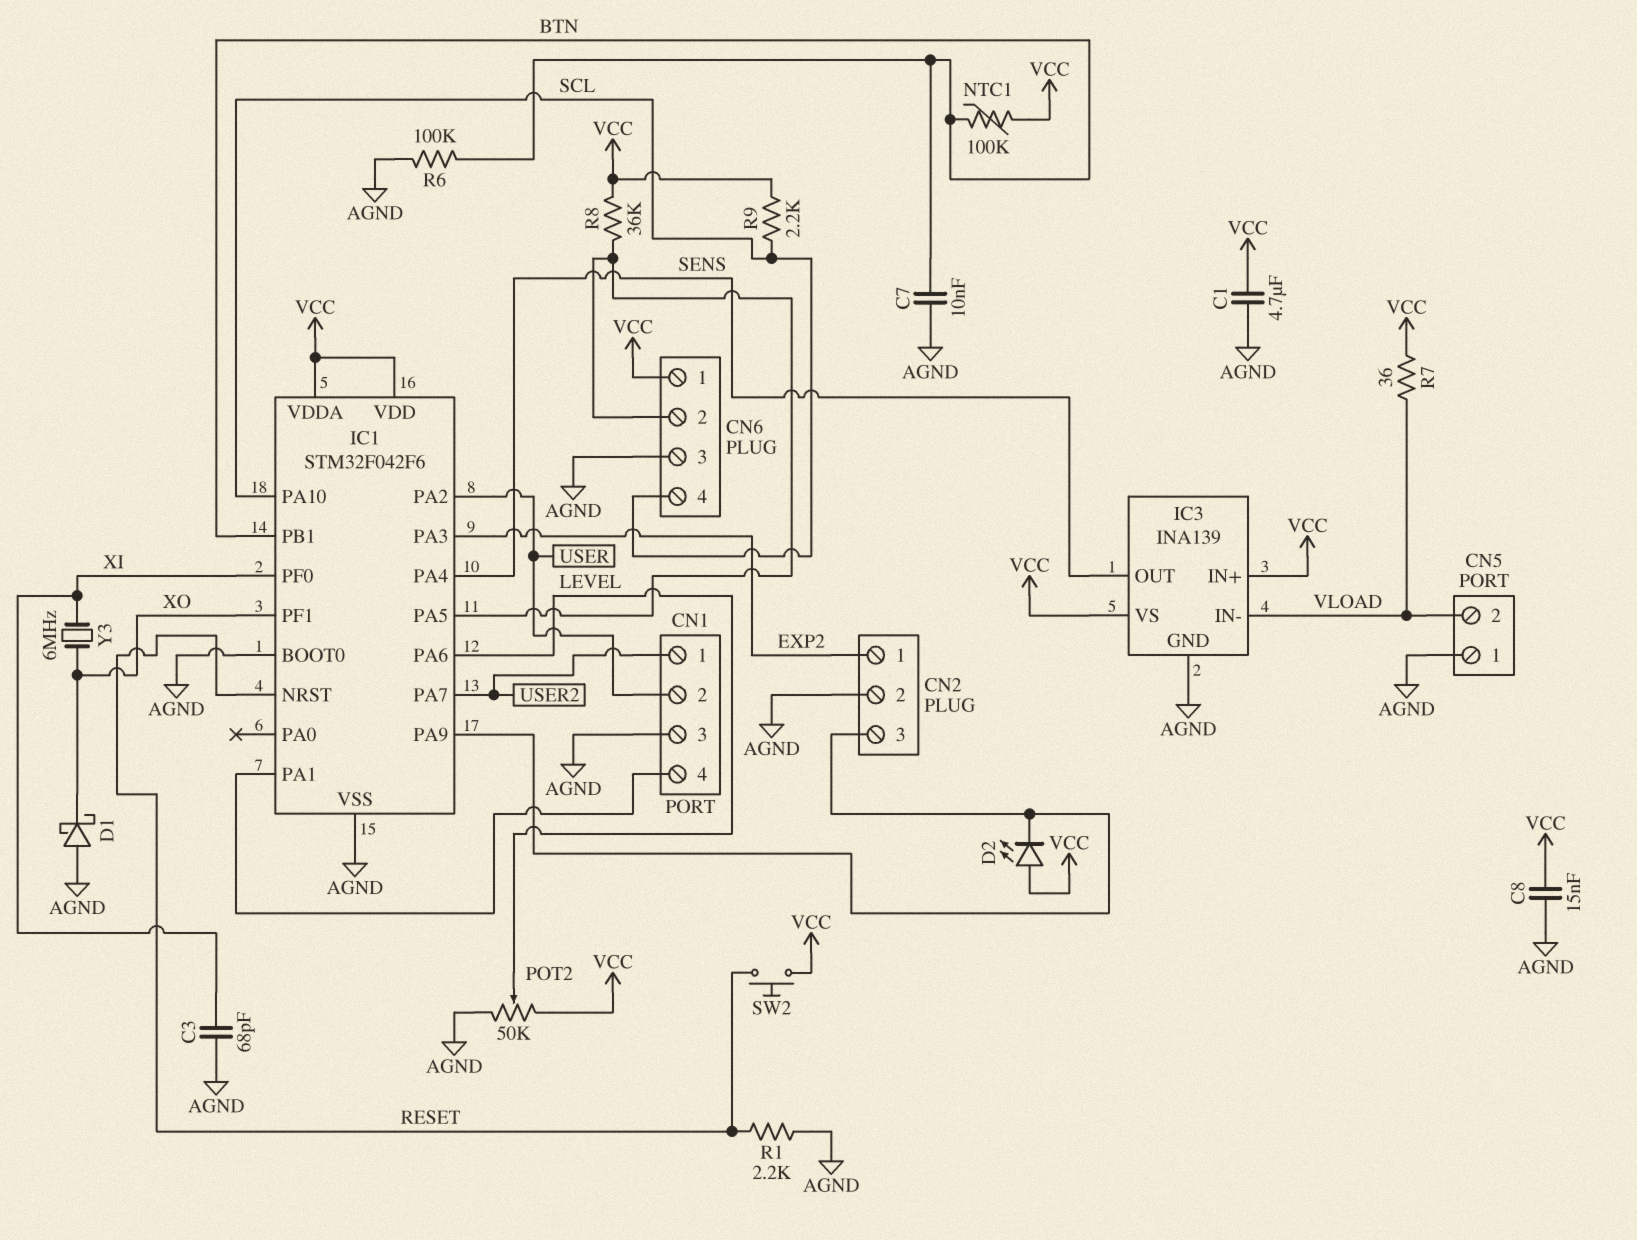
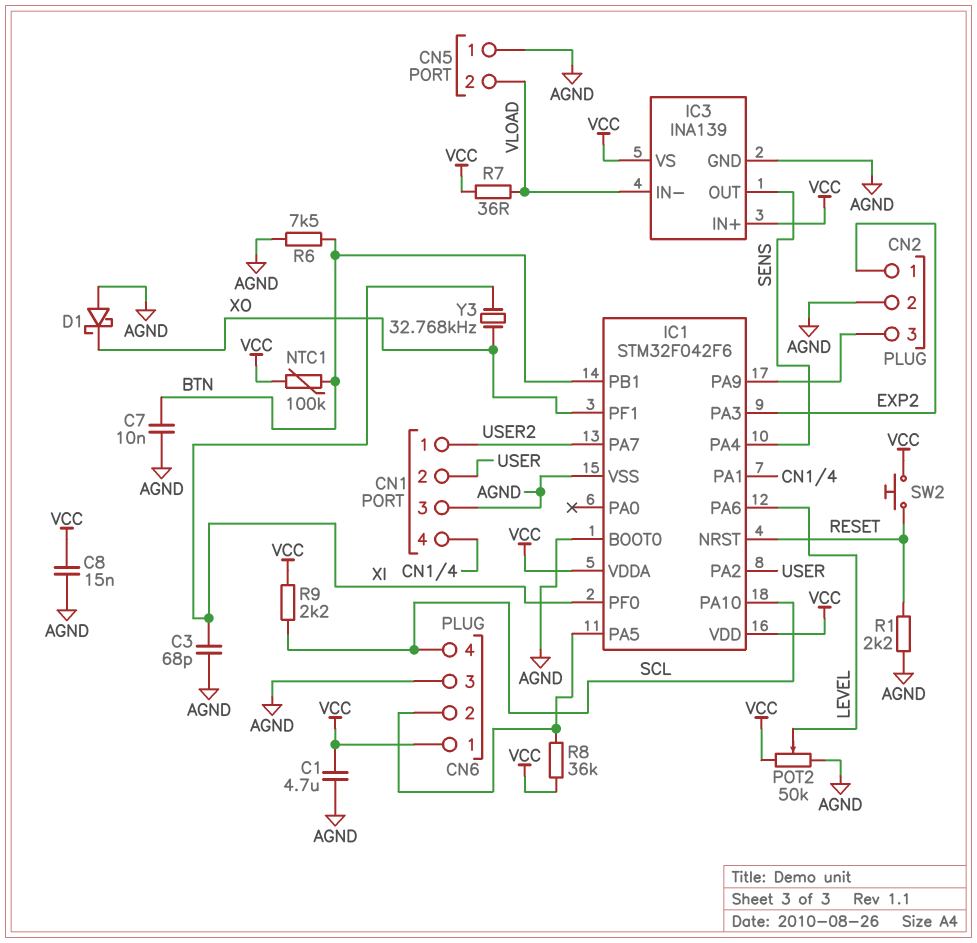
D2: LED (A VCC, K CN2/3) -> none
R6: 100k (AGND, BTN) -> 7.5k (AGND, BTN)
Y3: 6MHz (XI, XO) -> 32.768kHz (XI, XO)

